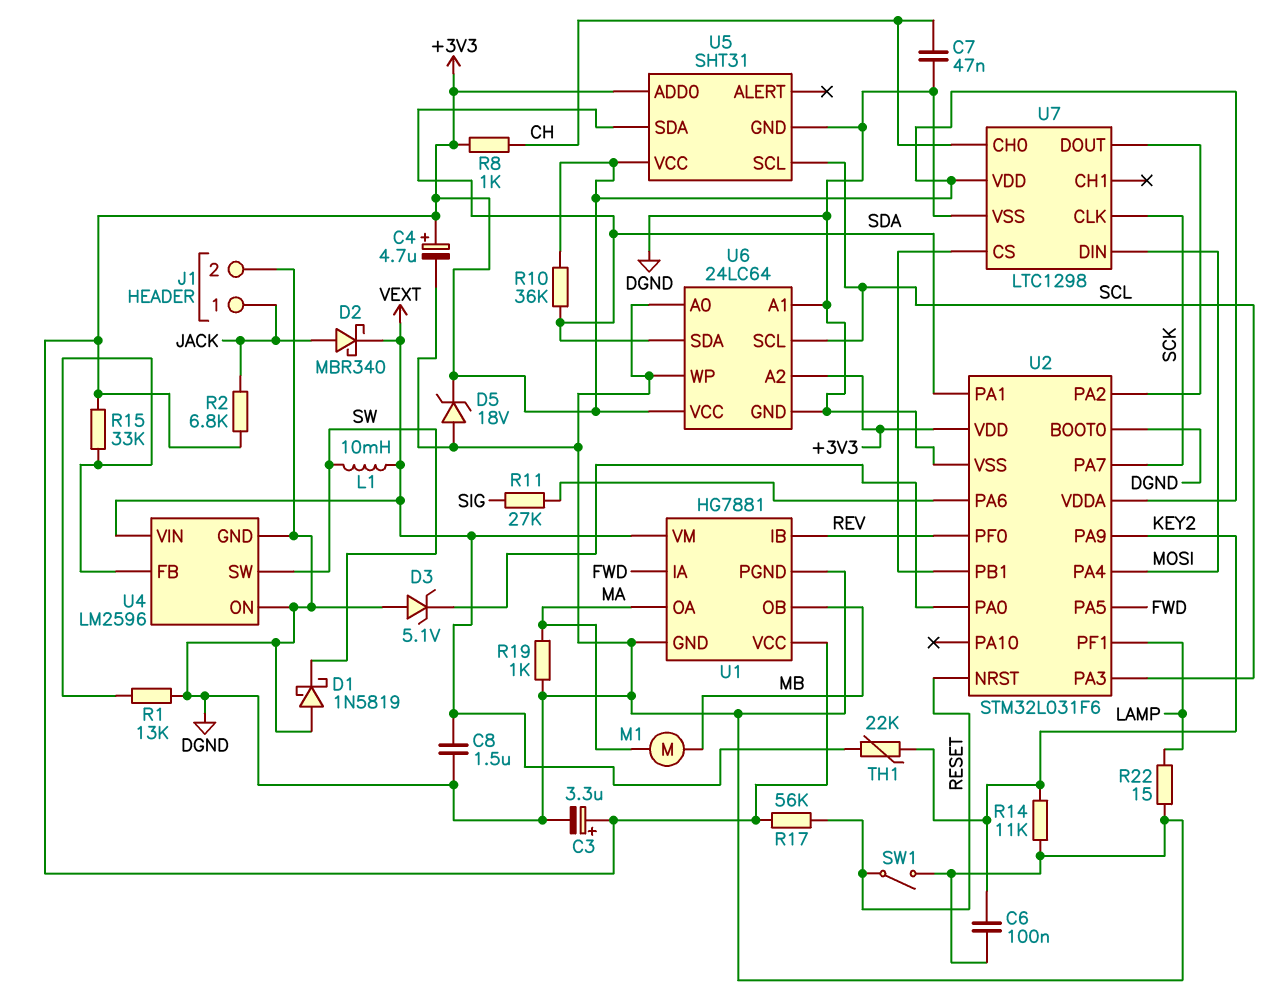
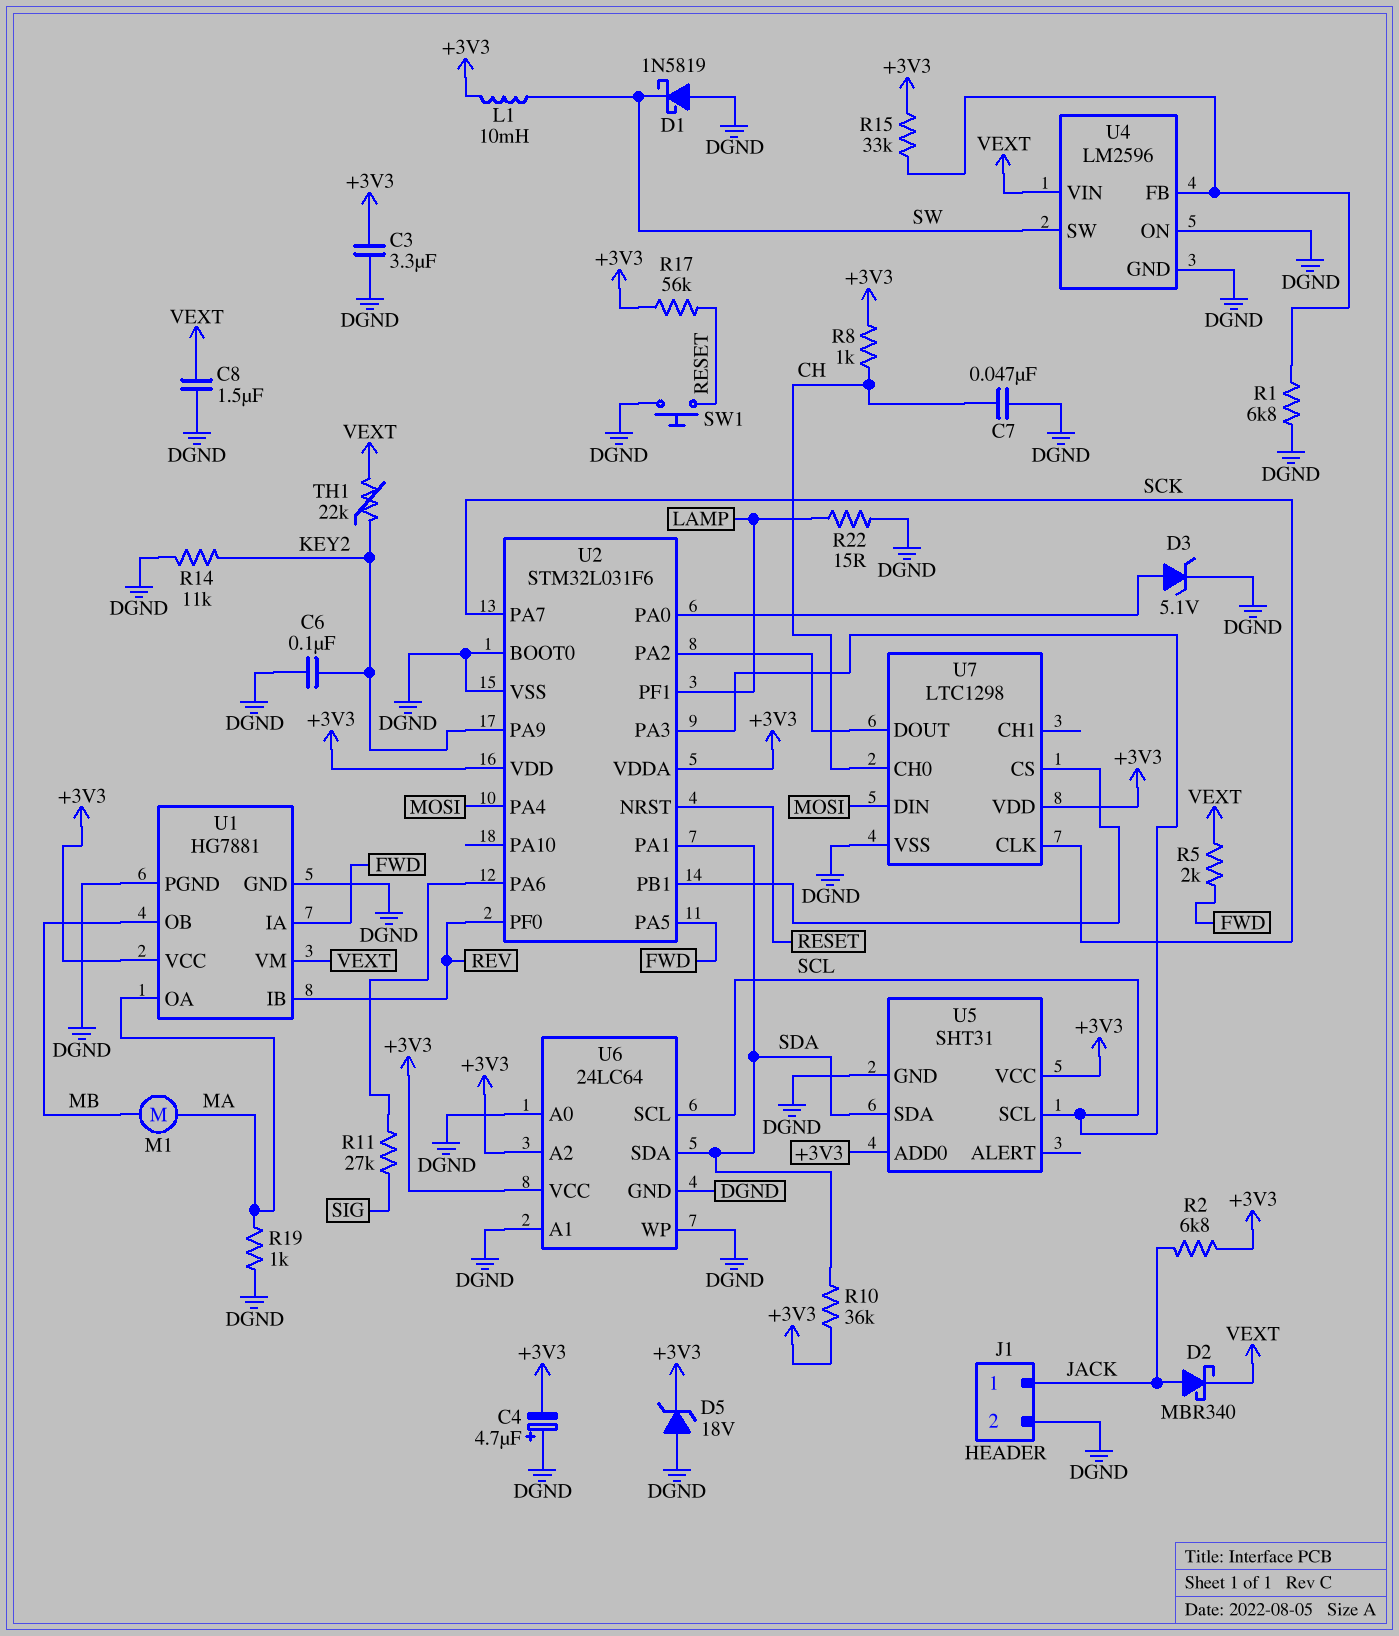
C3: 3.3uF (plus +3V3, minus DGND) -> 3.3uF (+3V3, DGND)
C4: 4.7uF (plus +3V3, minus DGND) -> 4.7uF (plus DGND, minus +3V3)
D3: zener 5.1V (A DGND, K U2/PA0) -> zener 5.1V (A U2/PA0, K DGND)
L1: 10mH (SW, VEXT) -> 10mH (+3V3, SW)
R1: 13k (DGND, U4/FB) -> 6.8k (DGND, U4/FB)
R5: none -> 2k (FWD, VEXT)
SW1: switch (DGND, RESET) -> button (DGND, RESET)

